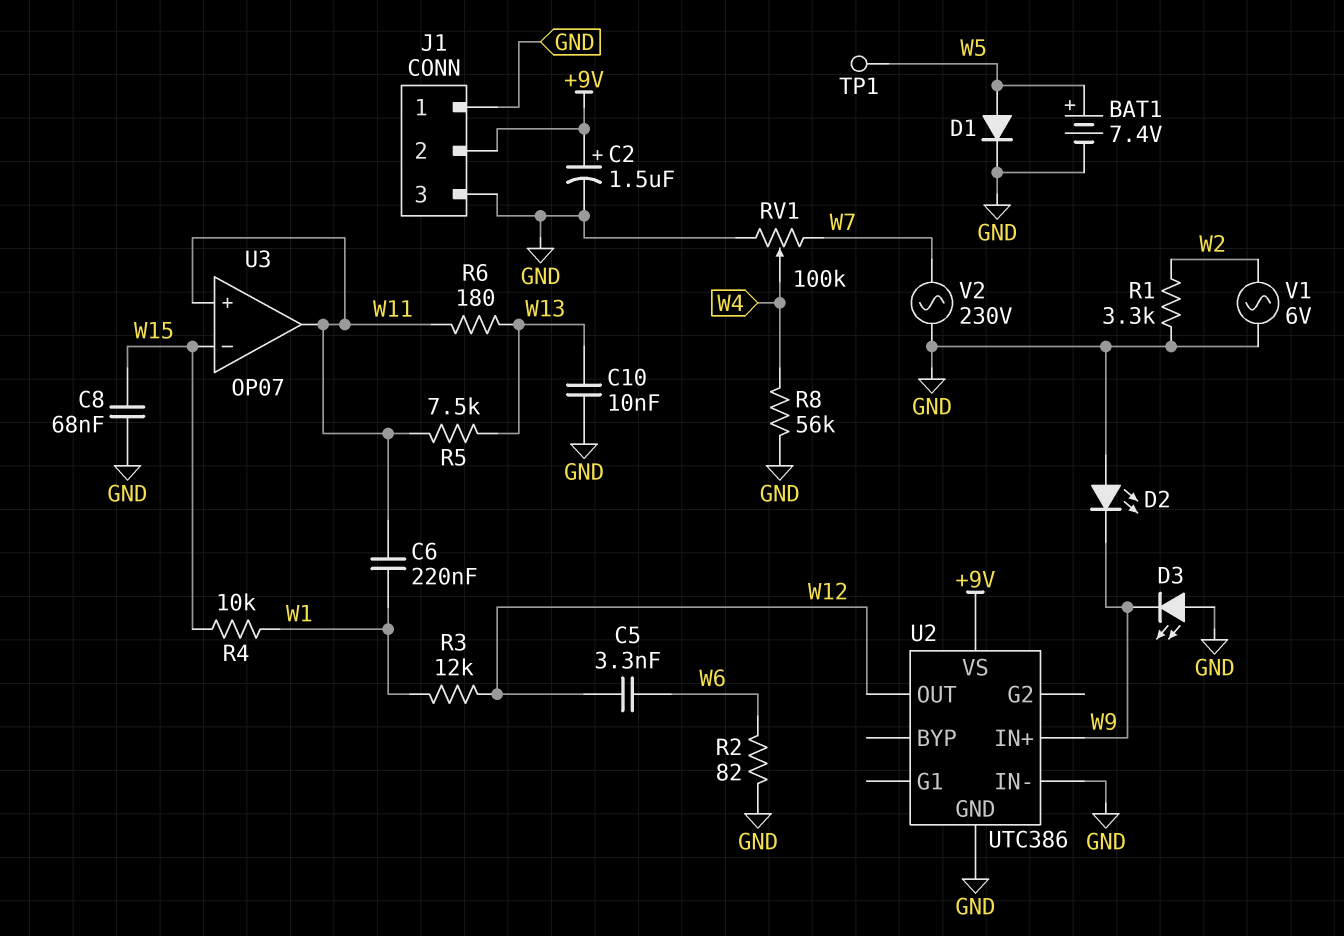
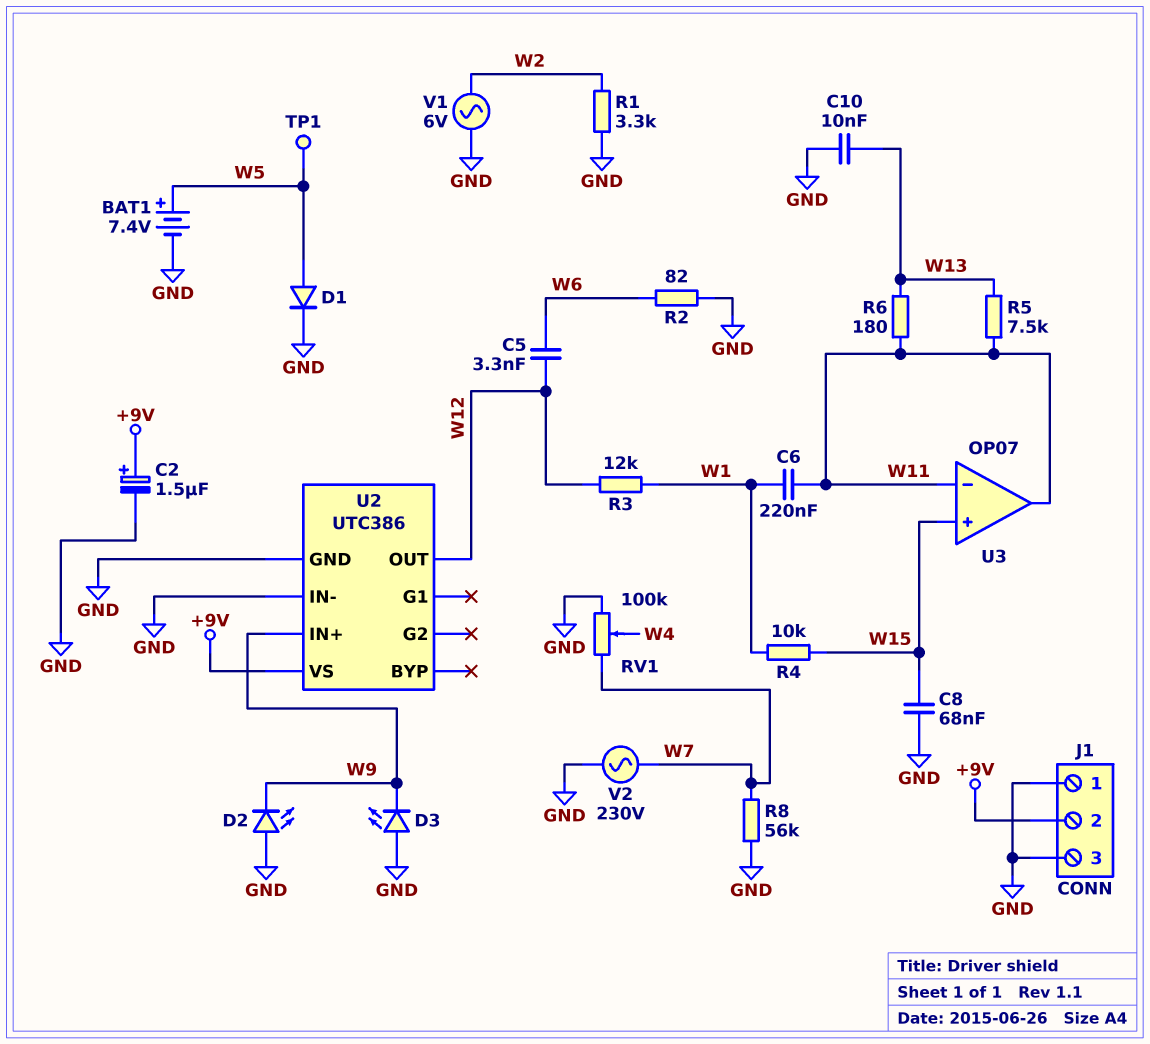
R8: 56k (GND, W4) -> 56k (GND, W7)
U3 pin in+: W11 -> W15
U3 pin in-: W15 -> W11

